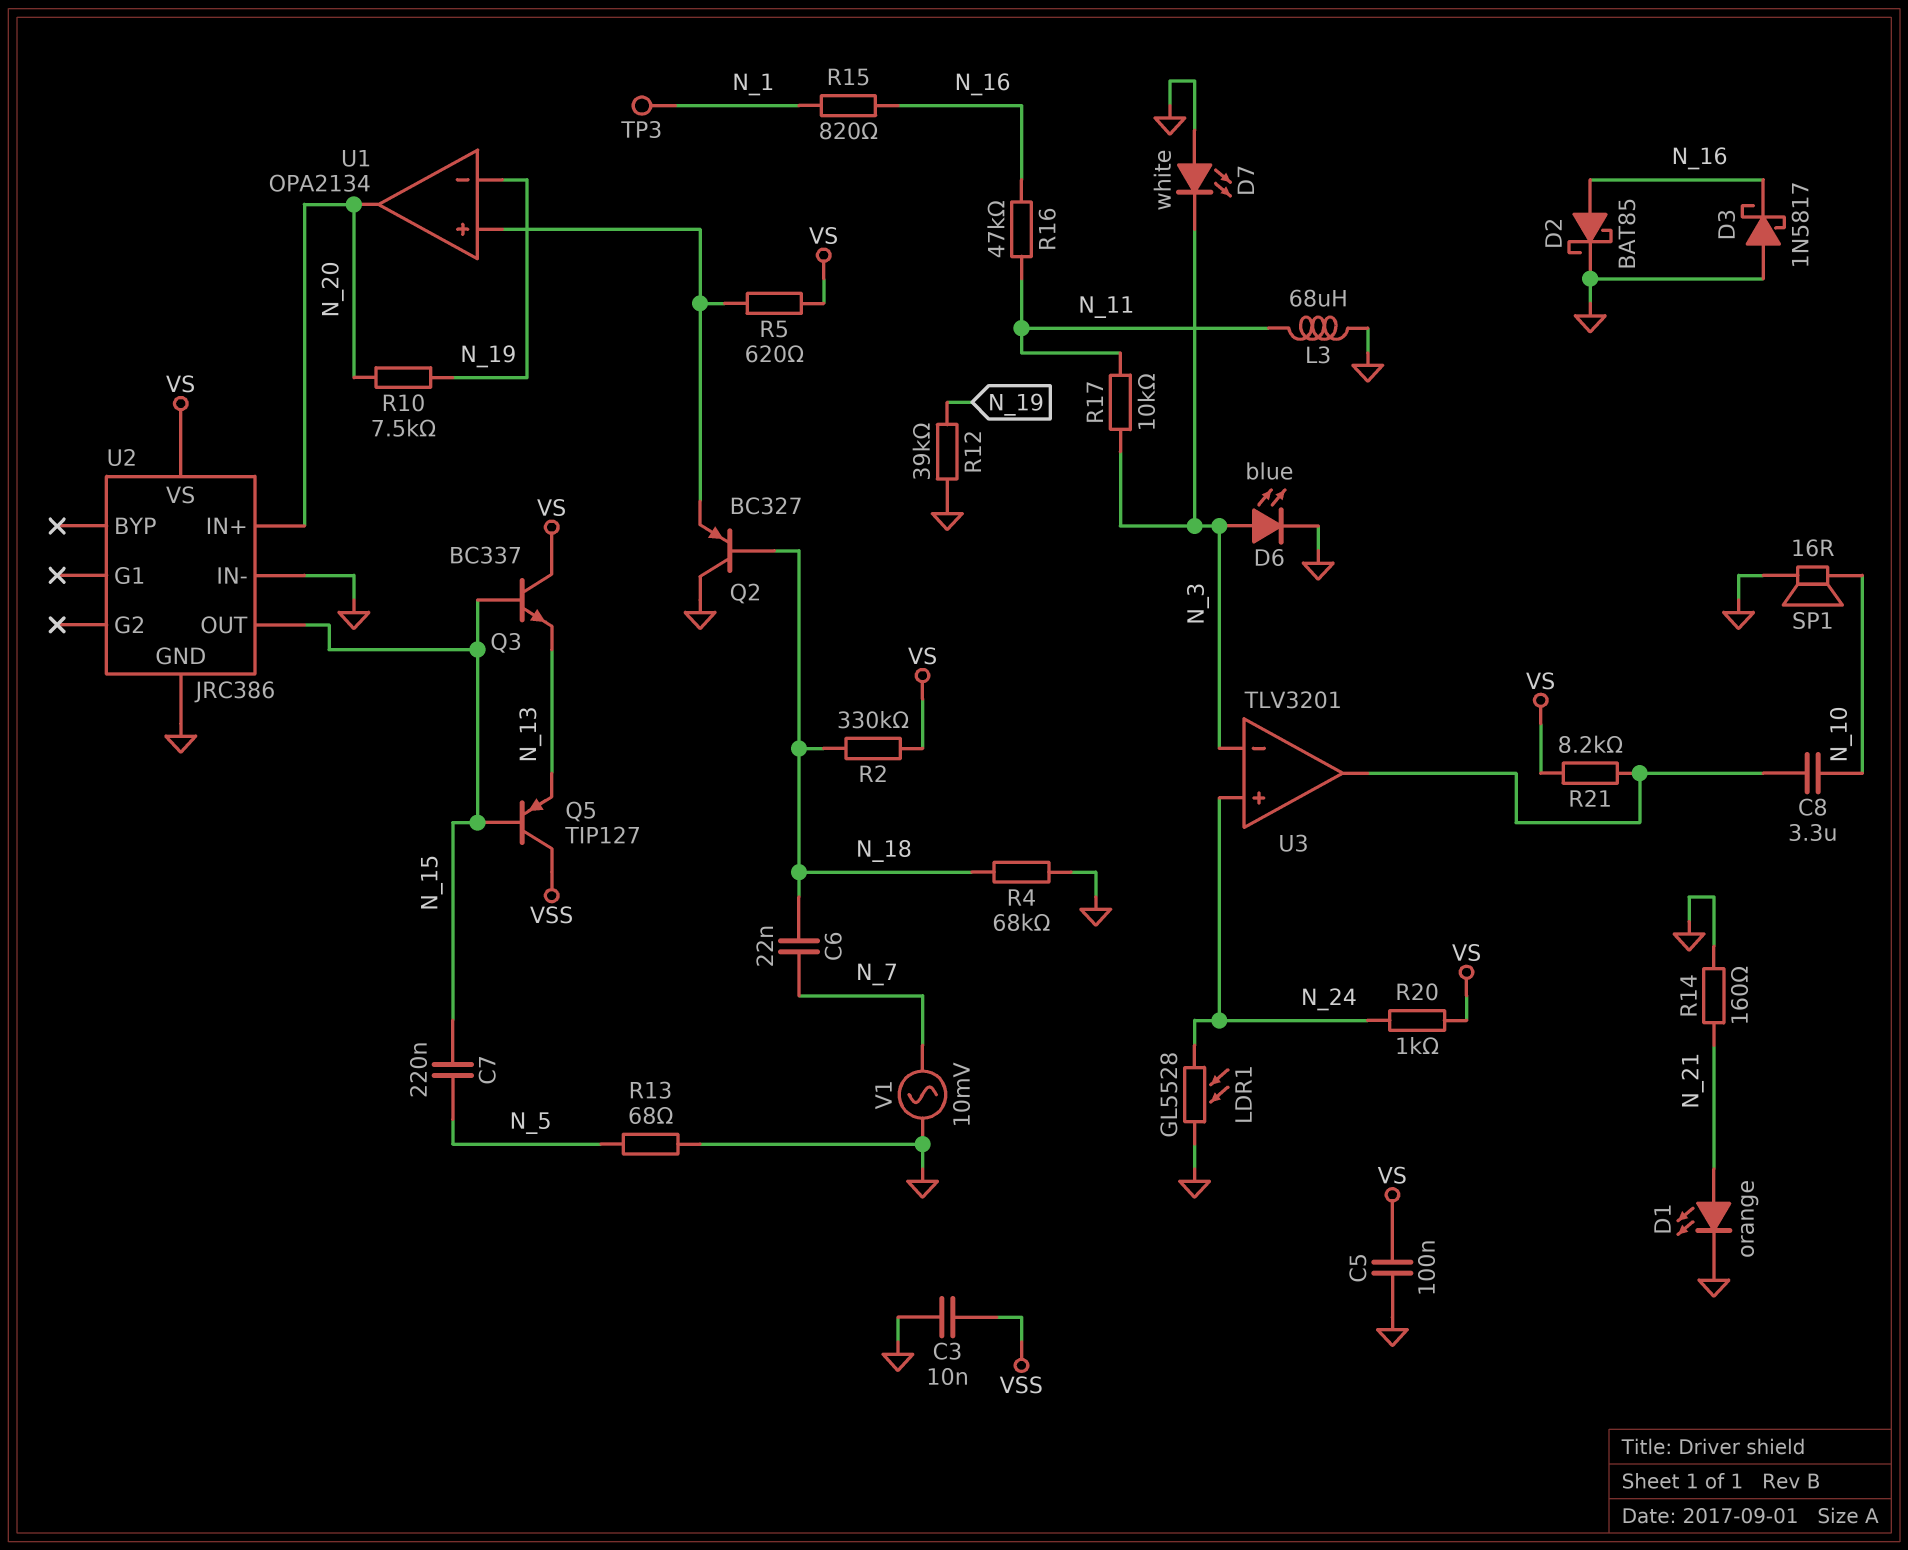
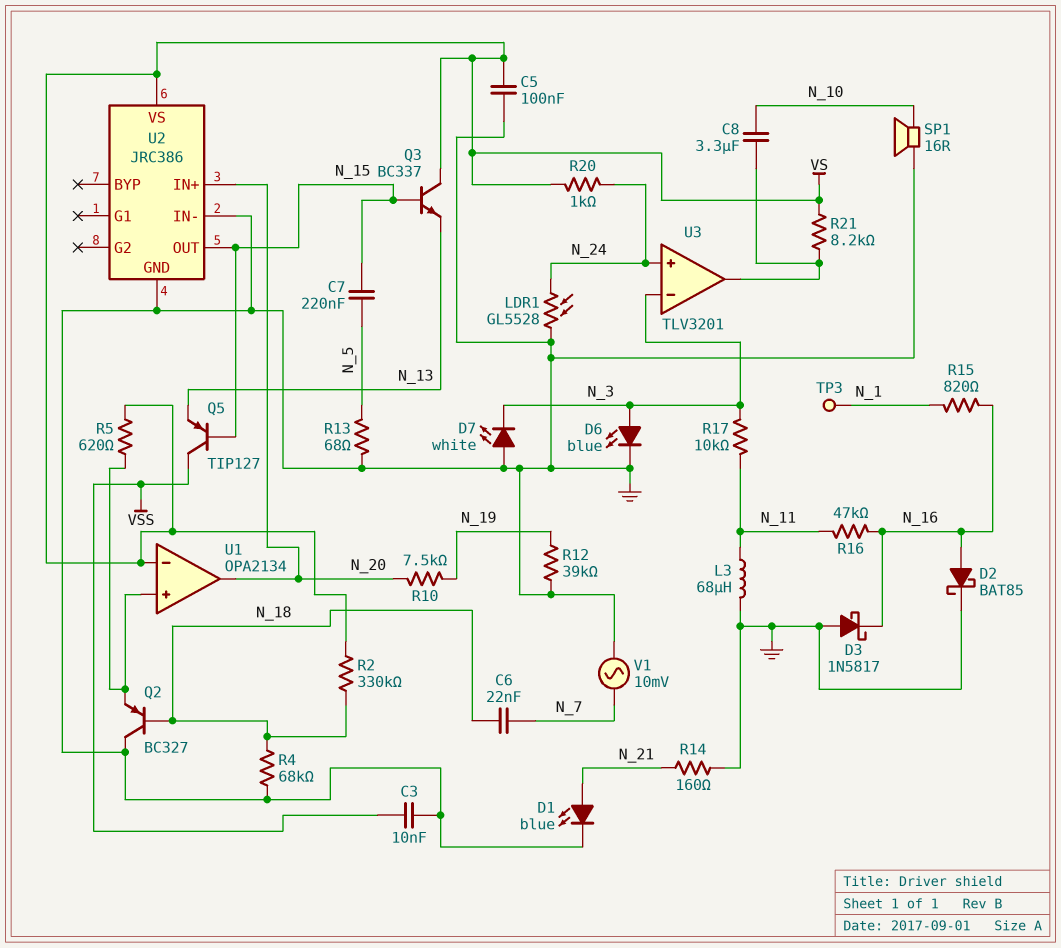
D1: LED orange (A N_21, K GND) -> LED blue (A N_21, K GND)
U1 pin in-: N_19 -> VS

